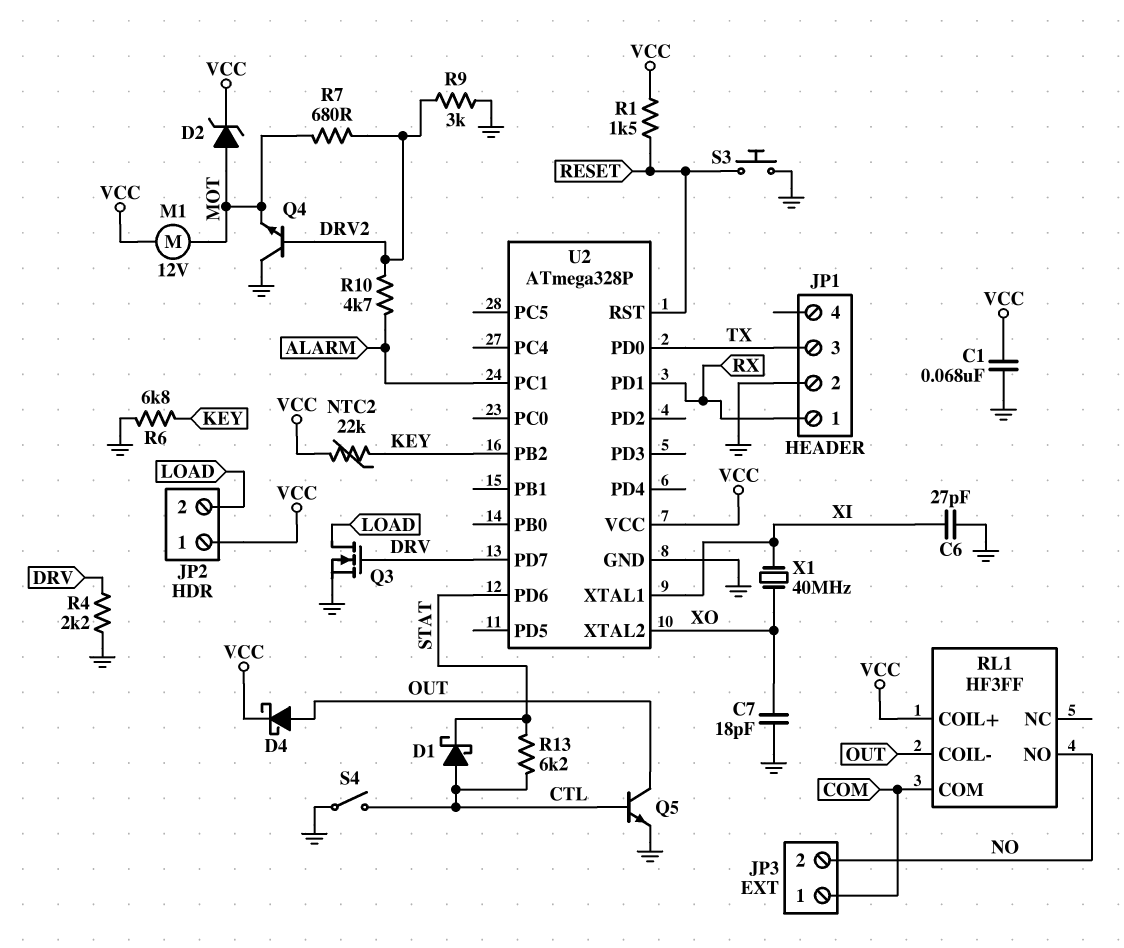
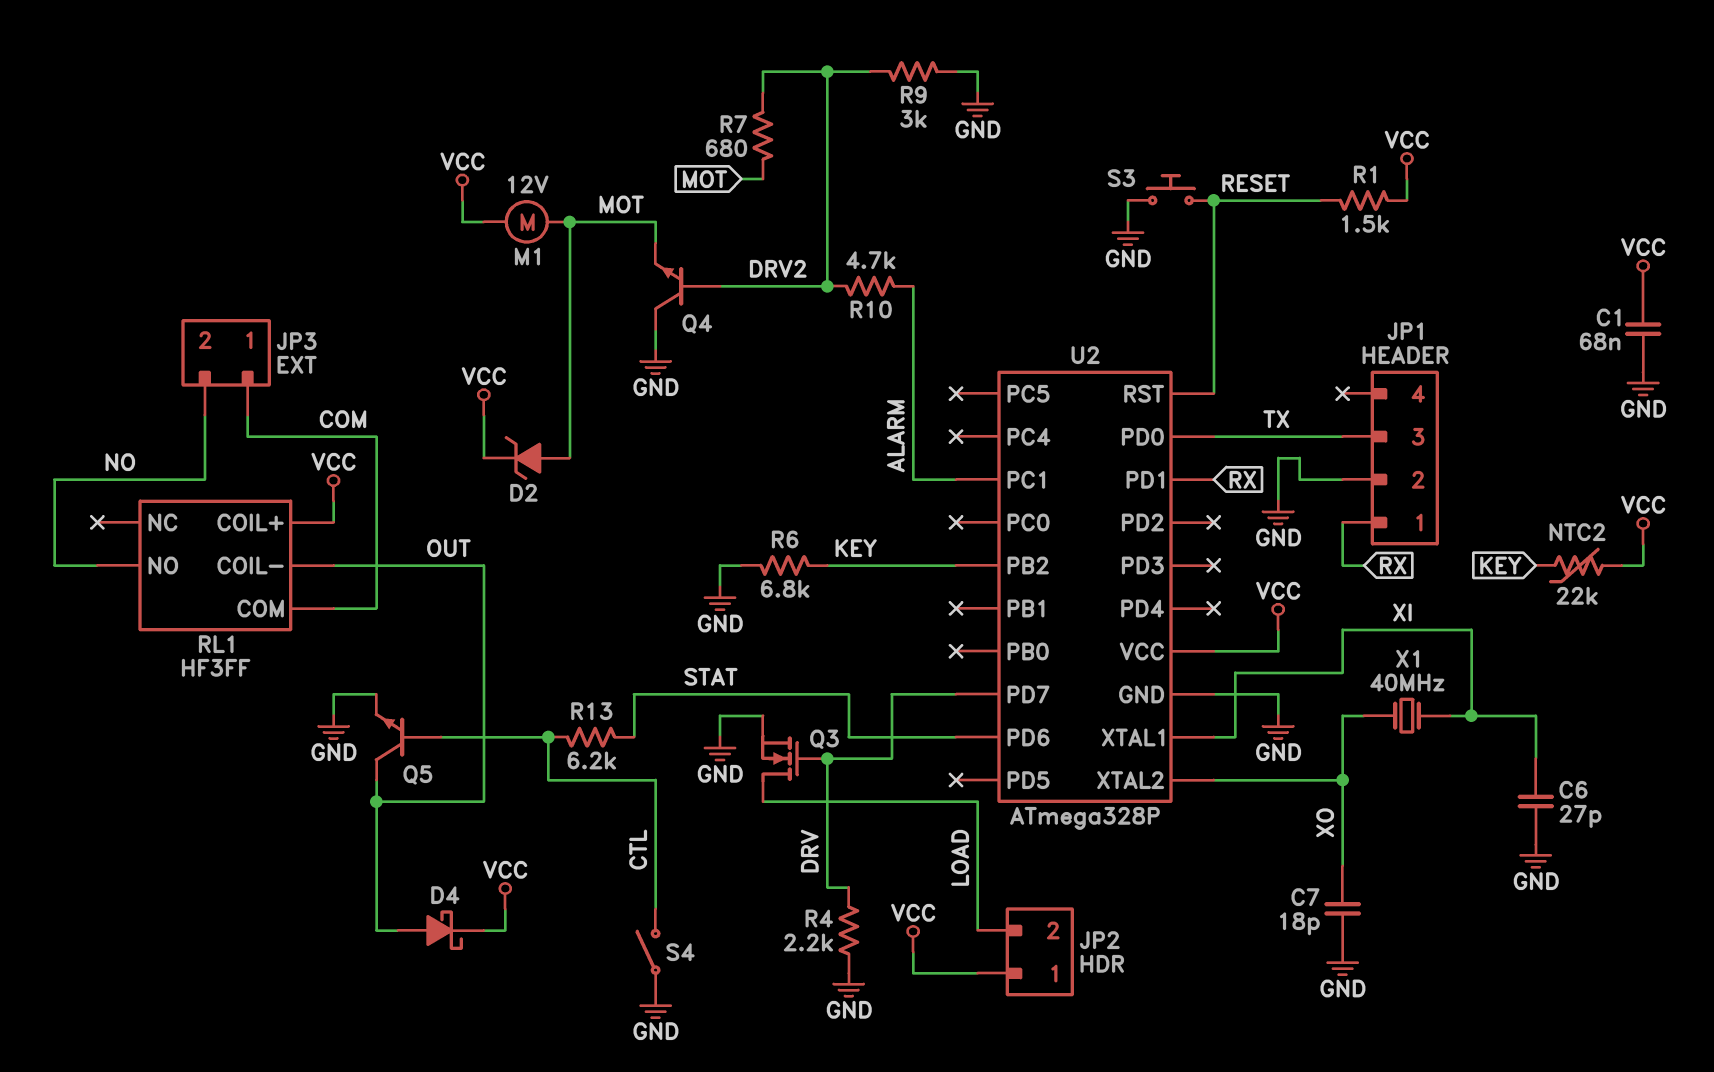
D1: schottky (A CTL, K STAT) -> none

